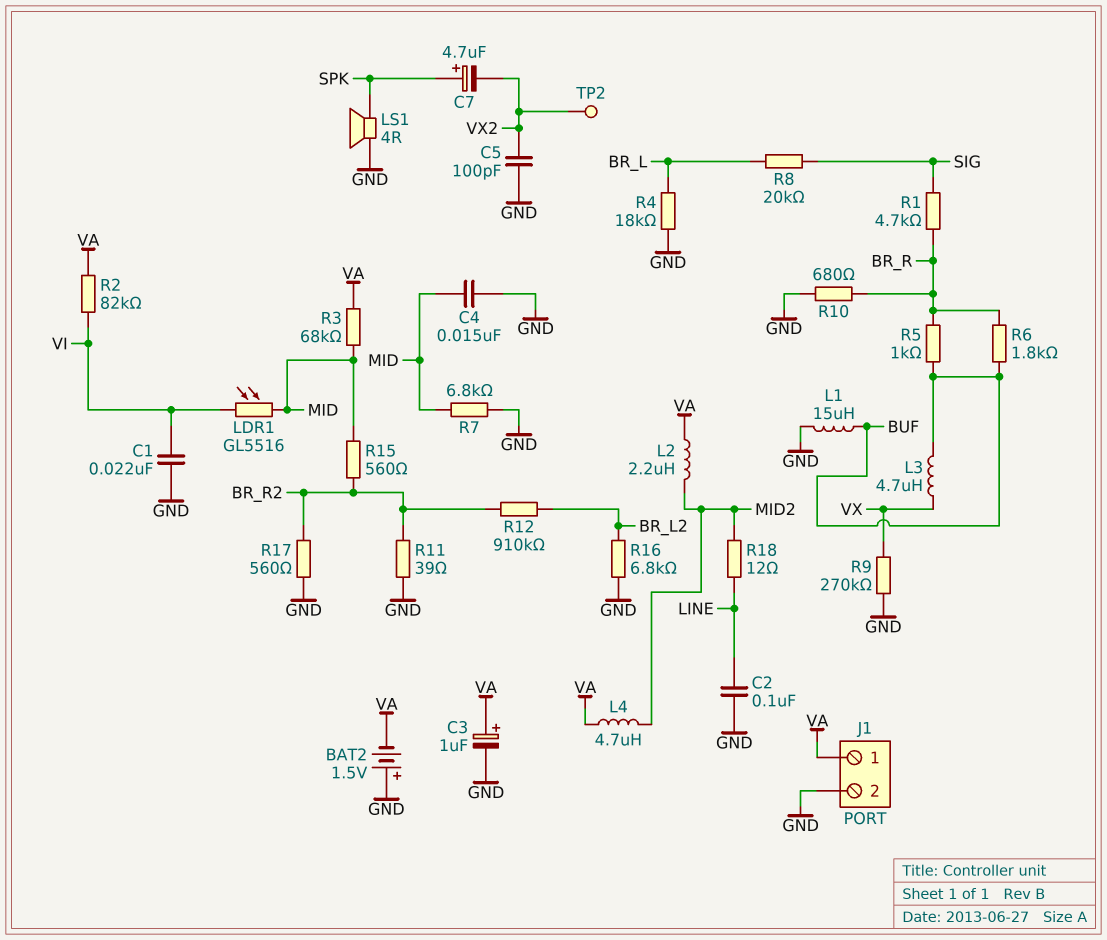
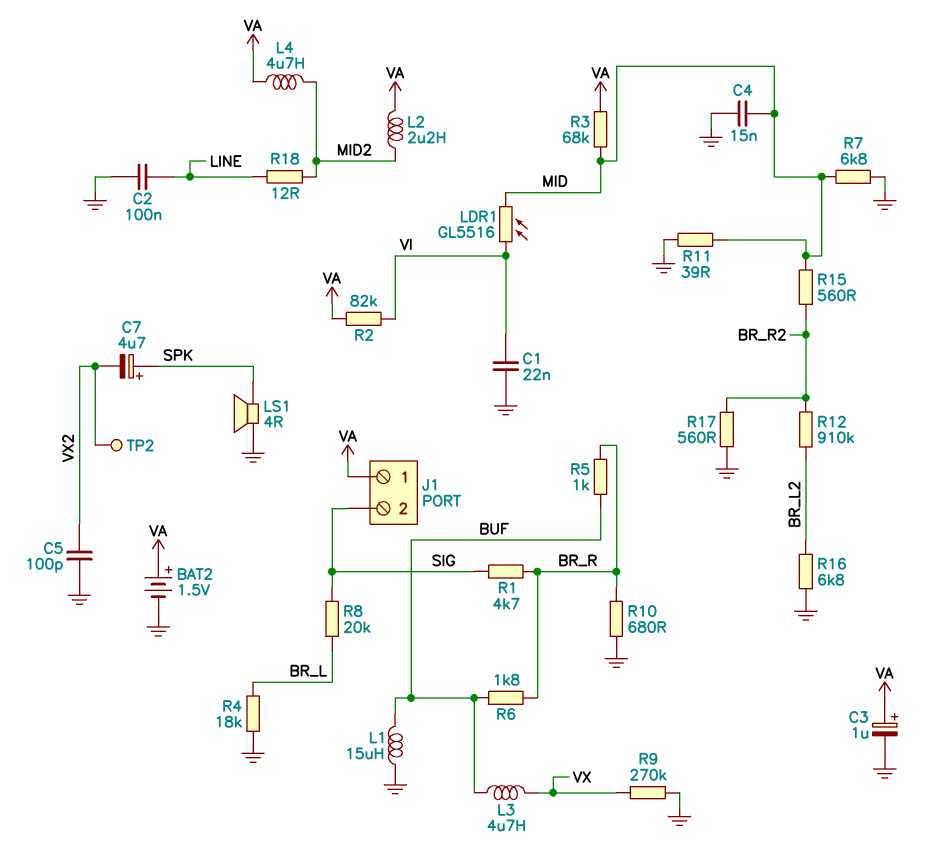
BAT2: 1.5V (plus GND, minus VA) -> 1.5V (plus VA, minus GND)
J1 pin 2: GND -> SIG
R11: 39 (BR_R2, GND) -> 39 (GND, MID)

